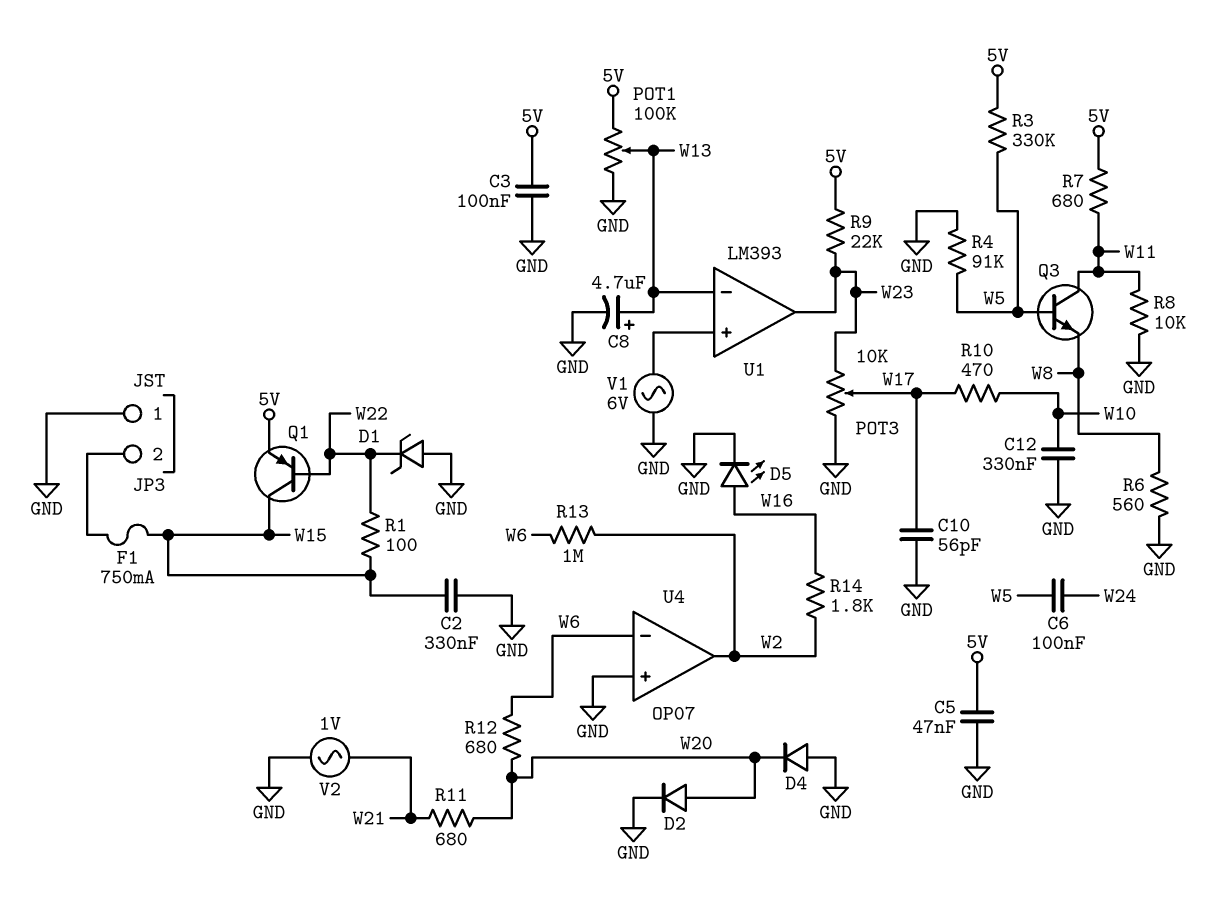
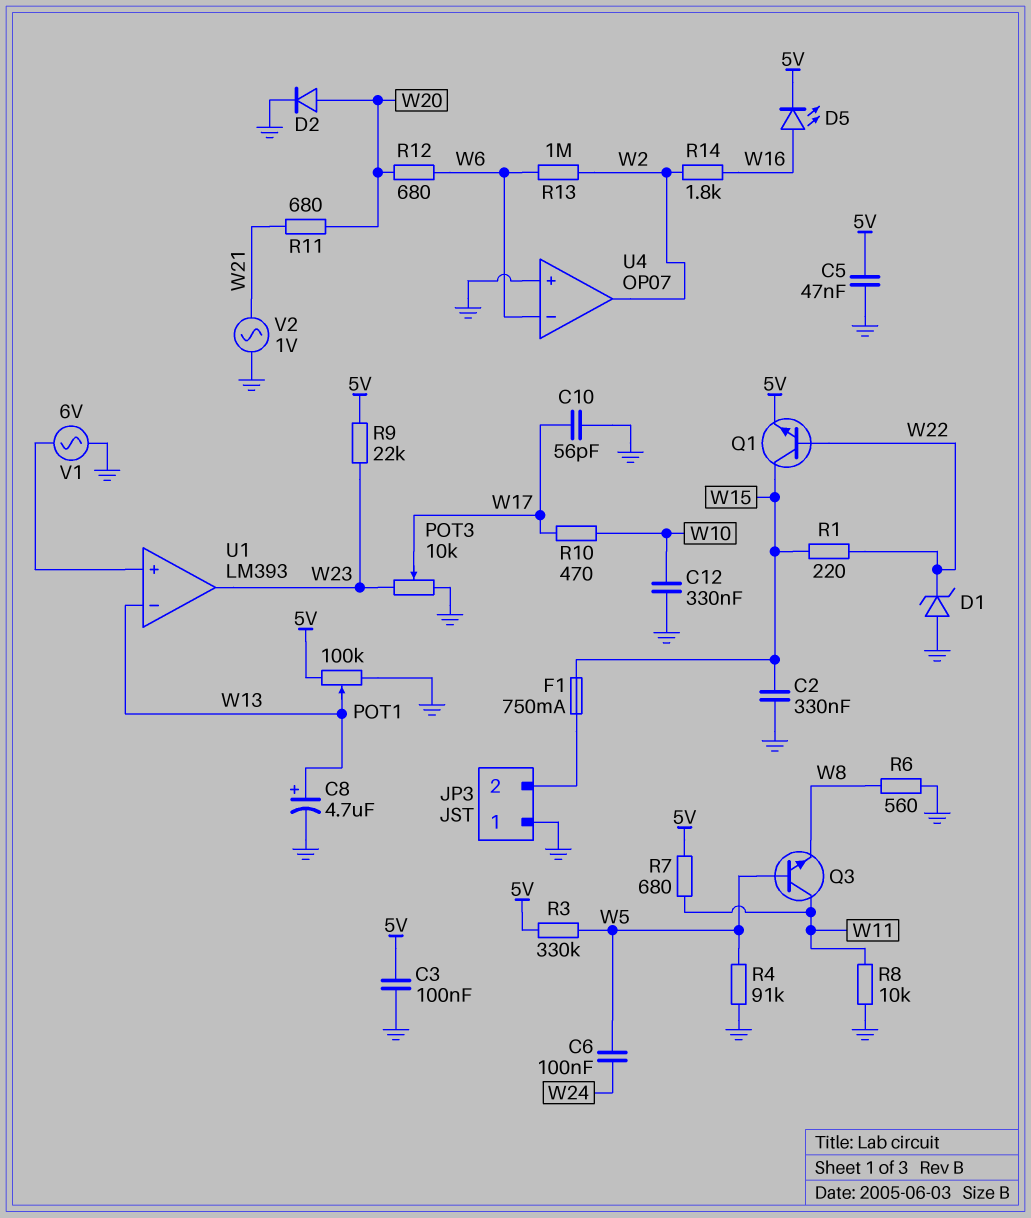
D4: diode (A GND, K W20) -> none
D5: LED (A W16, K GND) -> LED (A W16, K 5V)
Q1: PNP (B W22, C W15, E 5V) -> NPN (B W22, C W15, E 5V)
R1: 100 (W15, W22) -> 220 (W15, W22)

